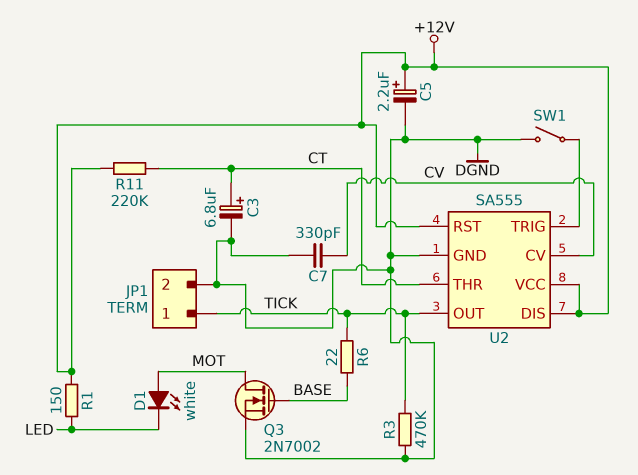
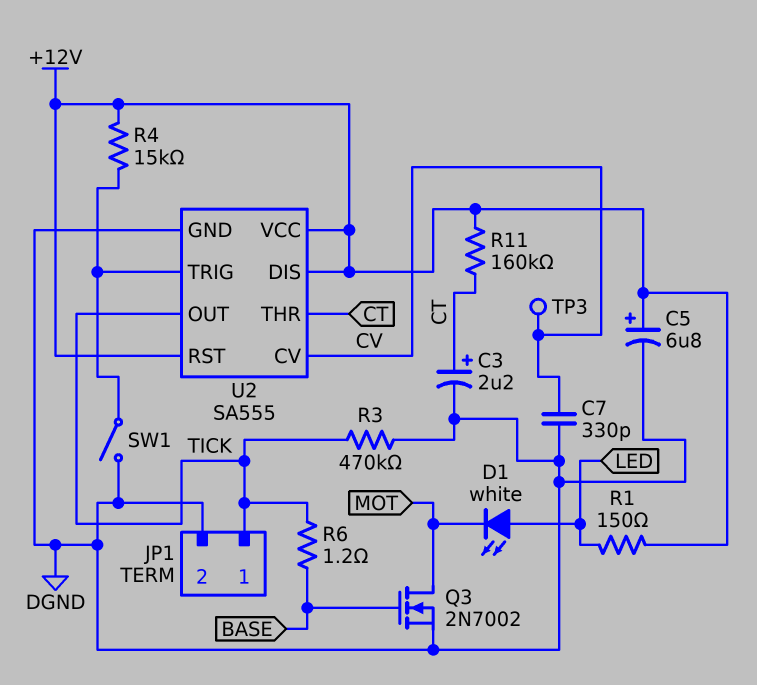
C3: 6.8uF (plus CT, minus DGND) -> 2.2uF (plus CT, minus DGND)
C5: 2.2uF (plus +12V, minus DGND) -> 6.8uF (plus +12V, minus DGND)
D1: LED white (A MOT, K LED) -> LED white (A LED, K MOT)
R4: none -> 15k (+12V, U2/TRIG)
R6: 22 (BASE, TICK) -> 1.2 (BASE, TICK)
R11: 220k (+12V, CT) -> 160k (+12V, CT)
TP3: none -> test point (CV)

